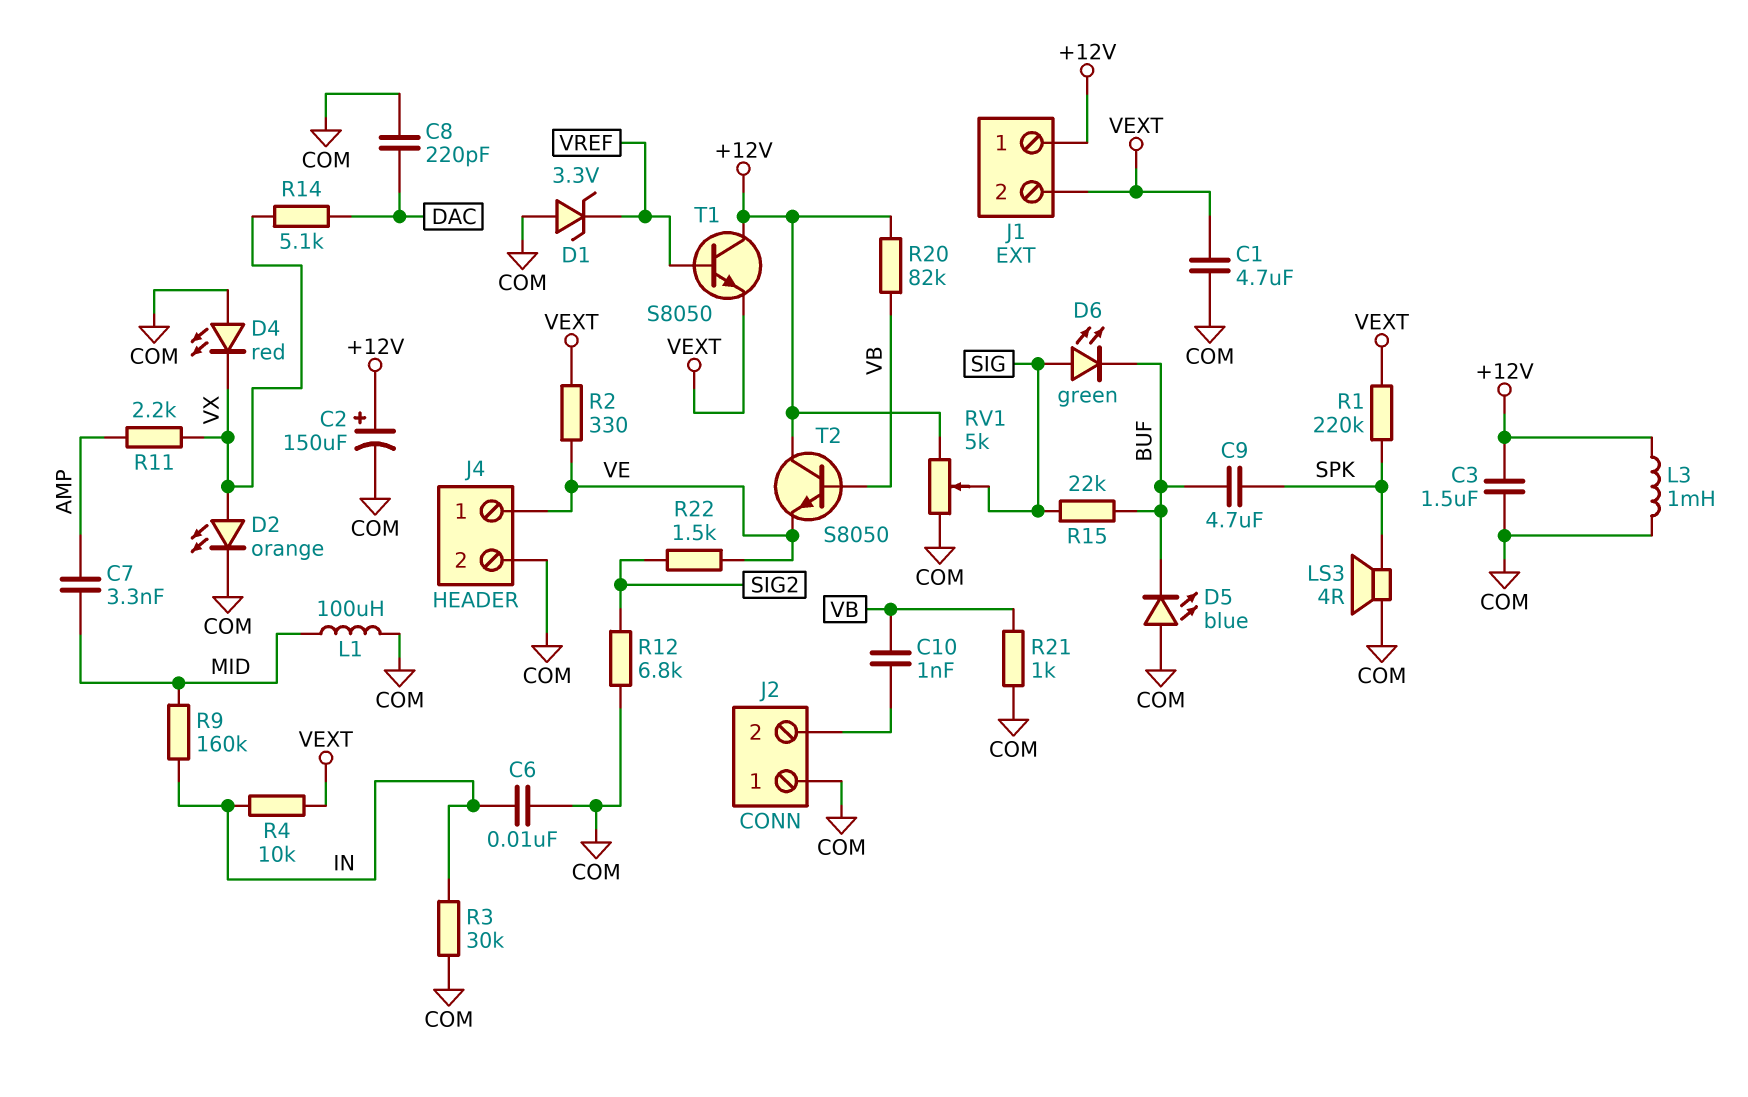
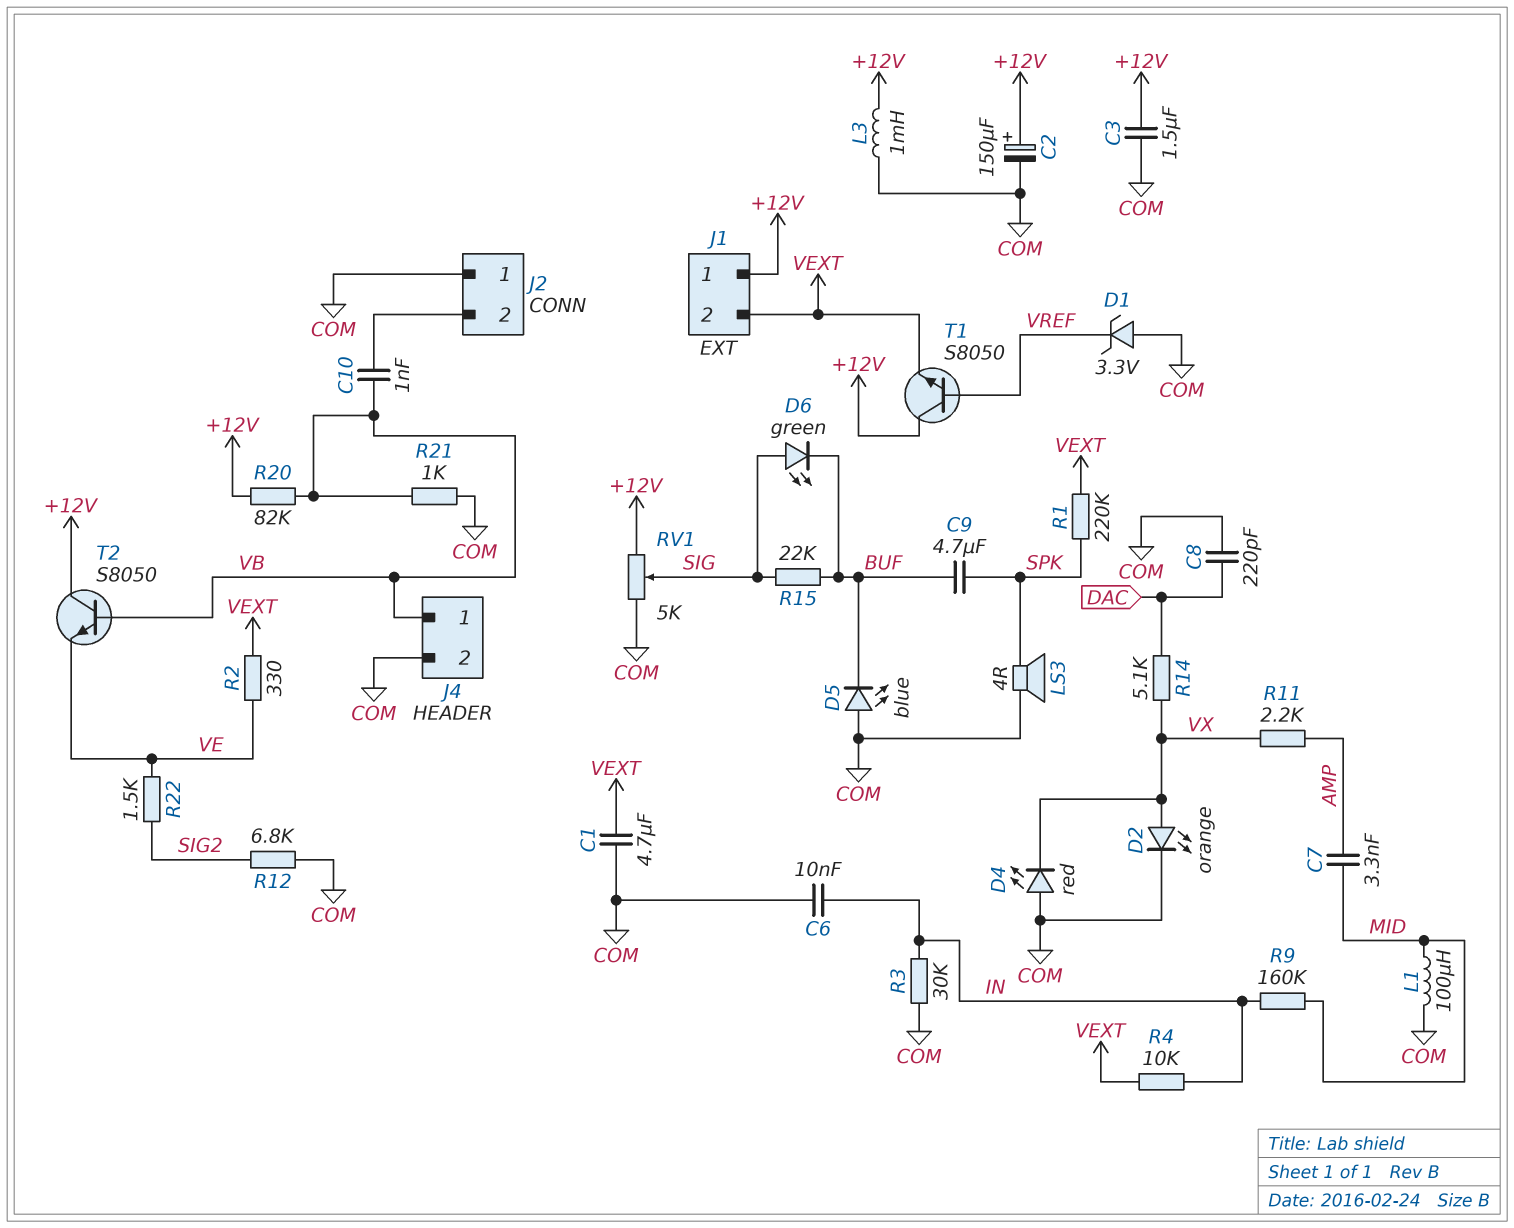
J4 pin 1: VE -> VB

